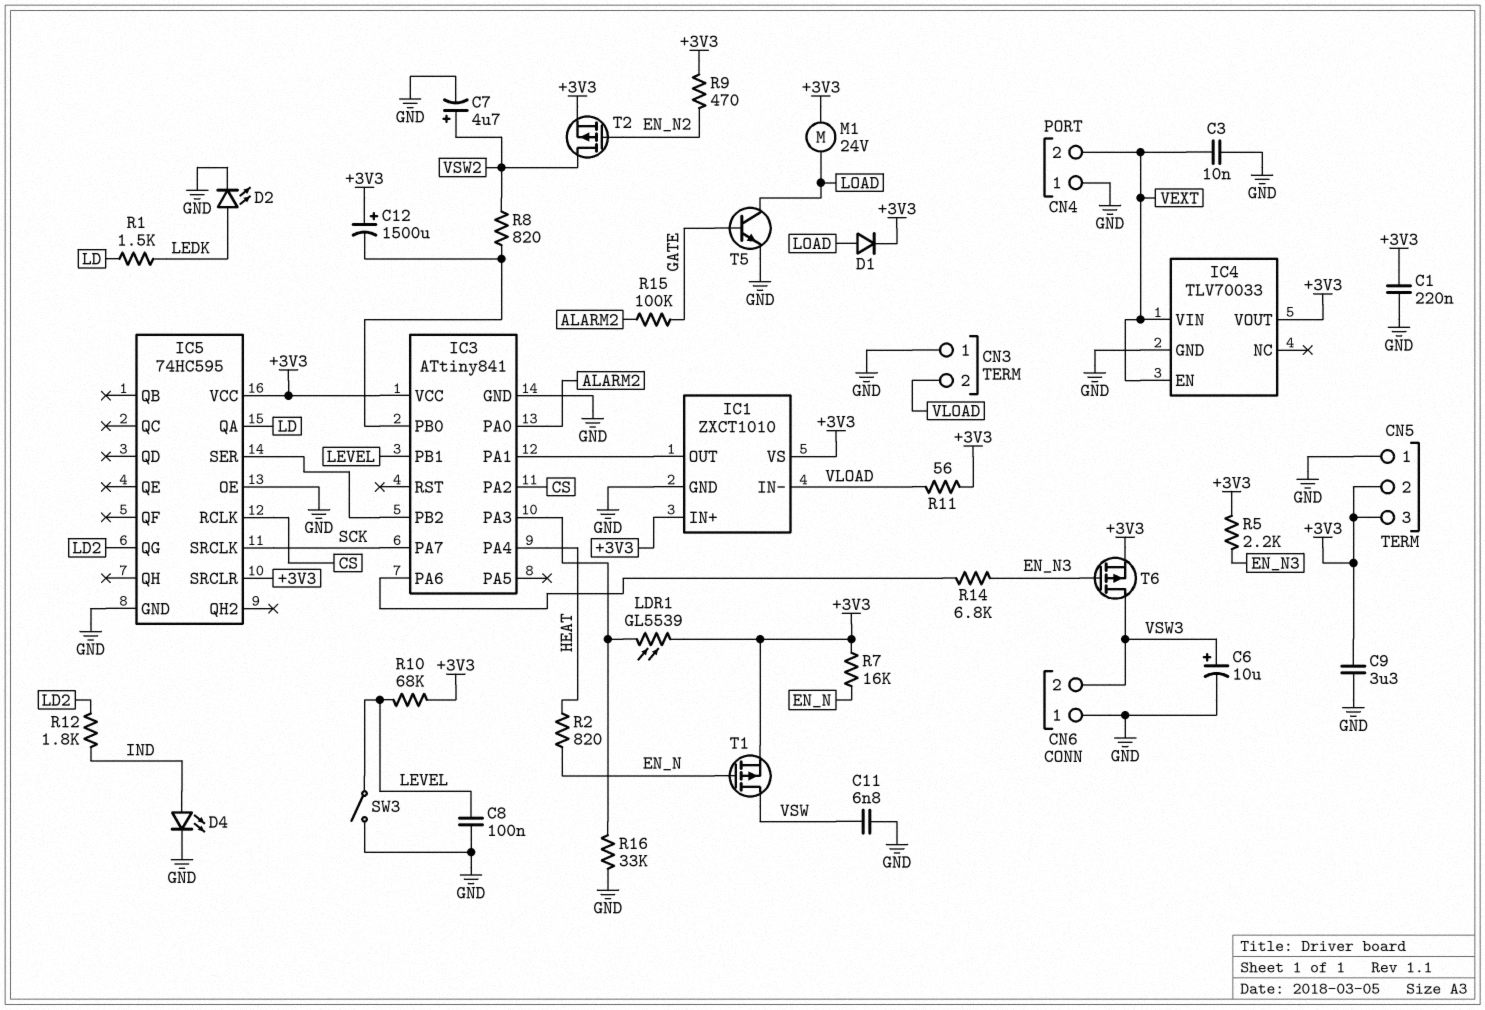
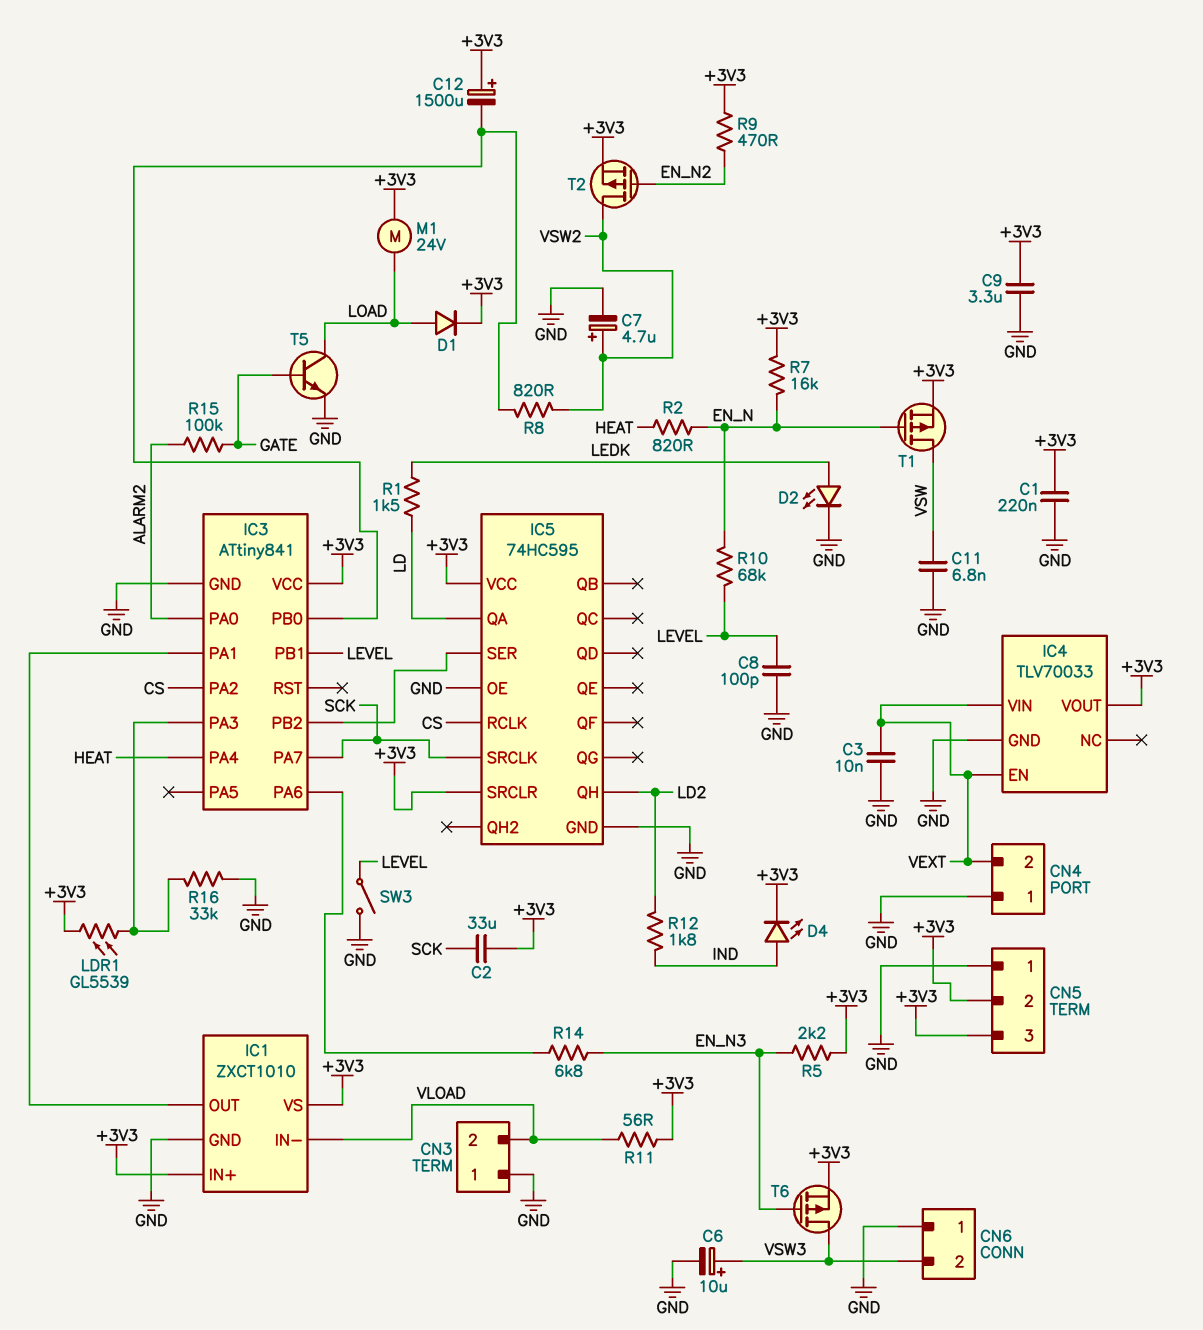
C2: none -> 33uF (+3V3, SCK)
C8: 100nF (GND, LEVEL) -> 100pF (GND, LEVEL)
D4: LED (A IND, K GND) -> LED (A IND, K +3V3)
IC5 pin QG: LD2 -> none
IC5 pin QH: none -> LD2
R10: 68k (+3V3, LEVEL) -> 68k (EN_N, LEVEL)

